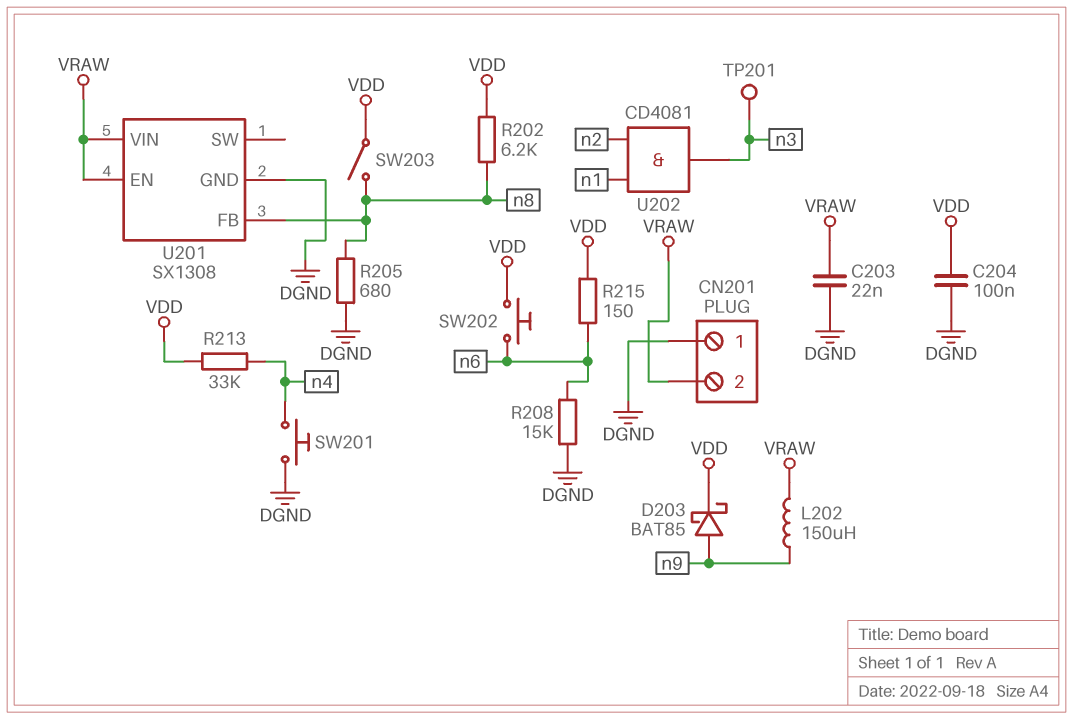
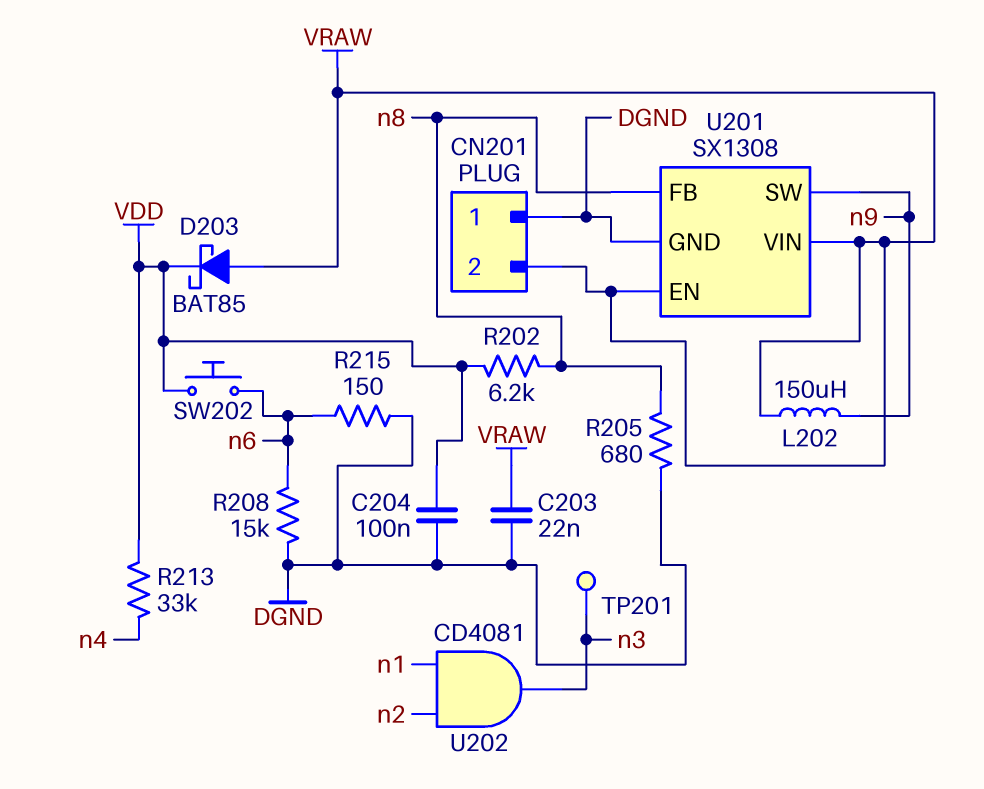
D203: schottky BAT85 (A n9, K VDD) -> schottky BAT85 (A VRAW, K VDD)
R215: 150 (VDD, n6) -> 150 (DGND, n6)
SW201: button (DGND, n4) -> none
SW203: switch (VDD, n8) -> none
U201 pin SW: none -> n9

